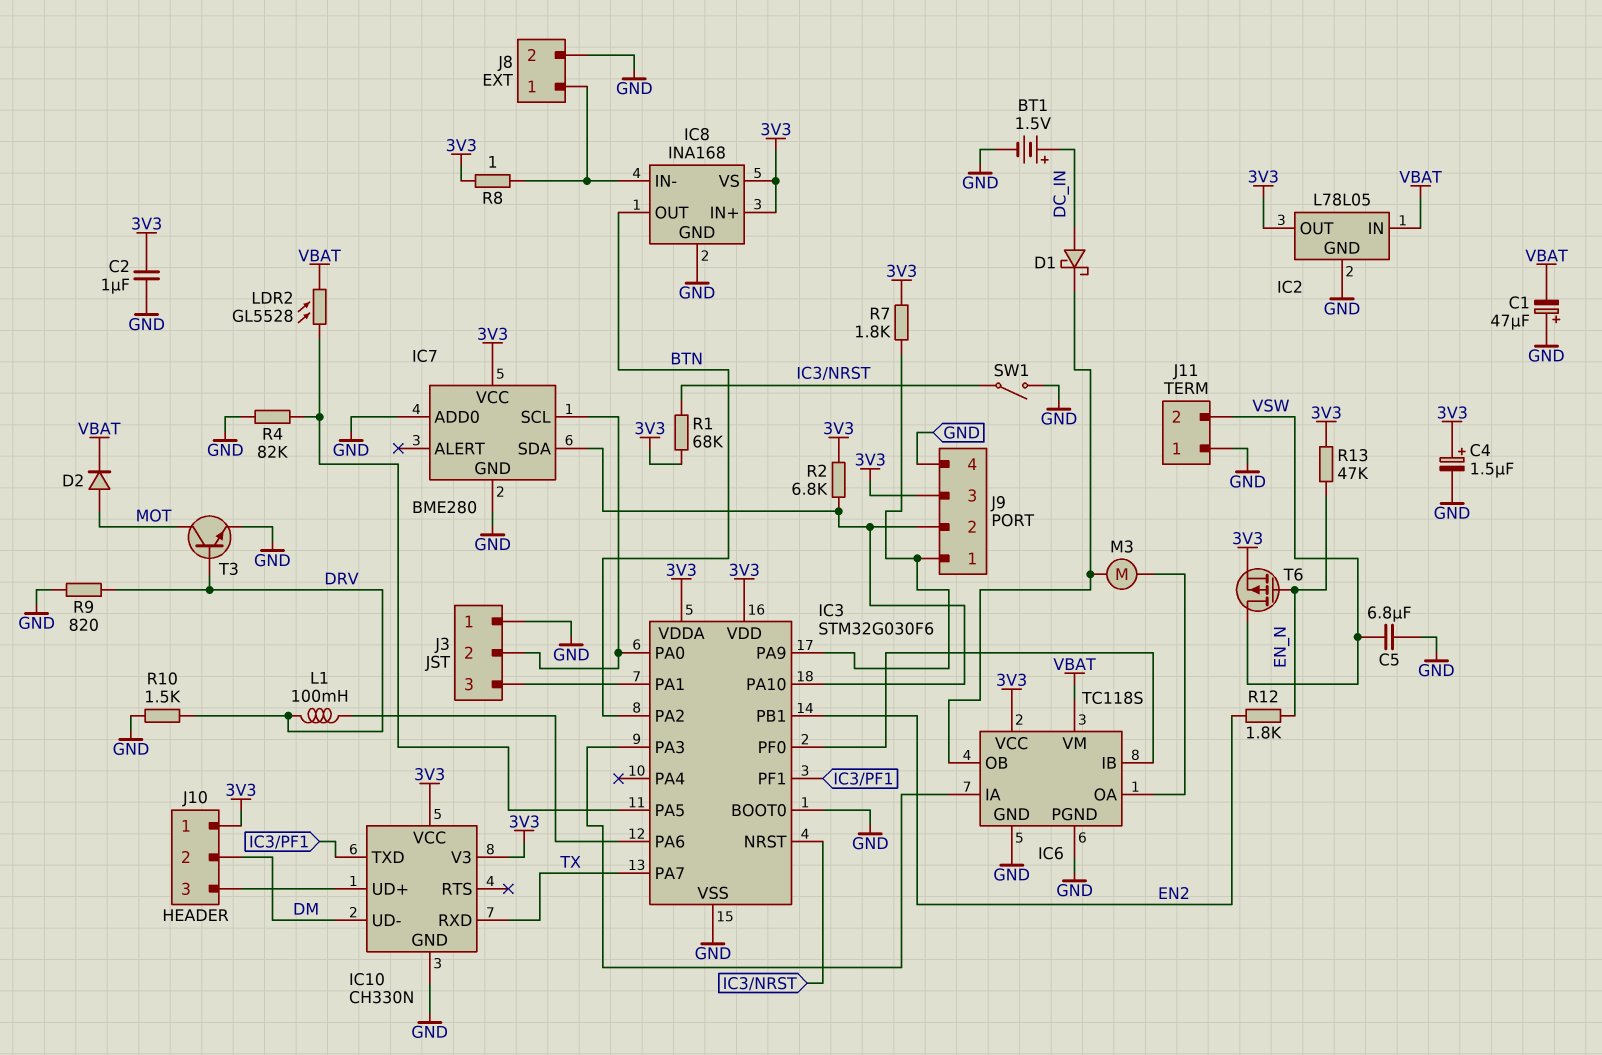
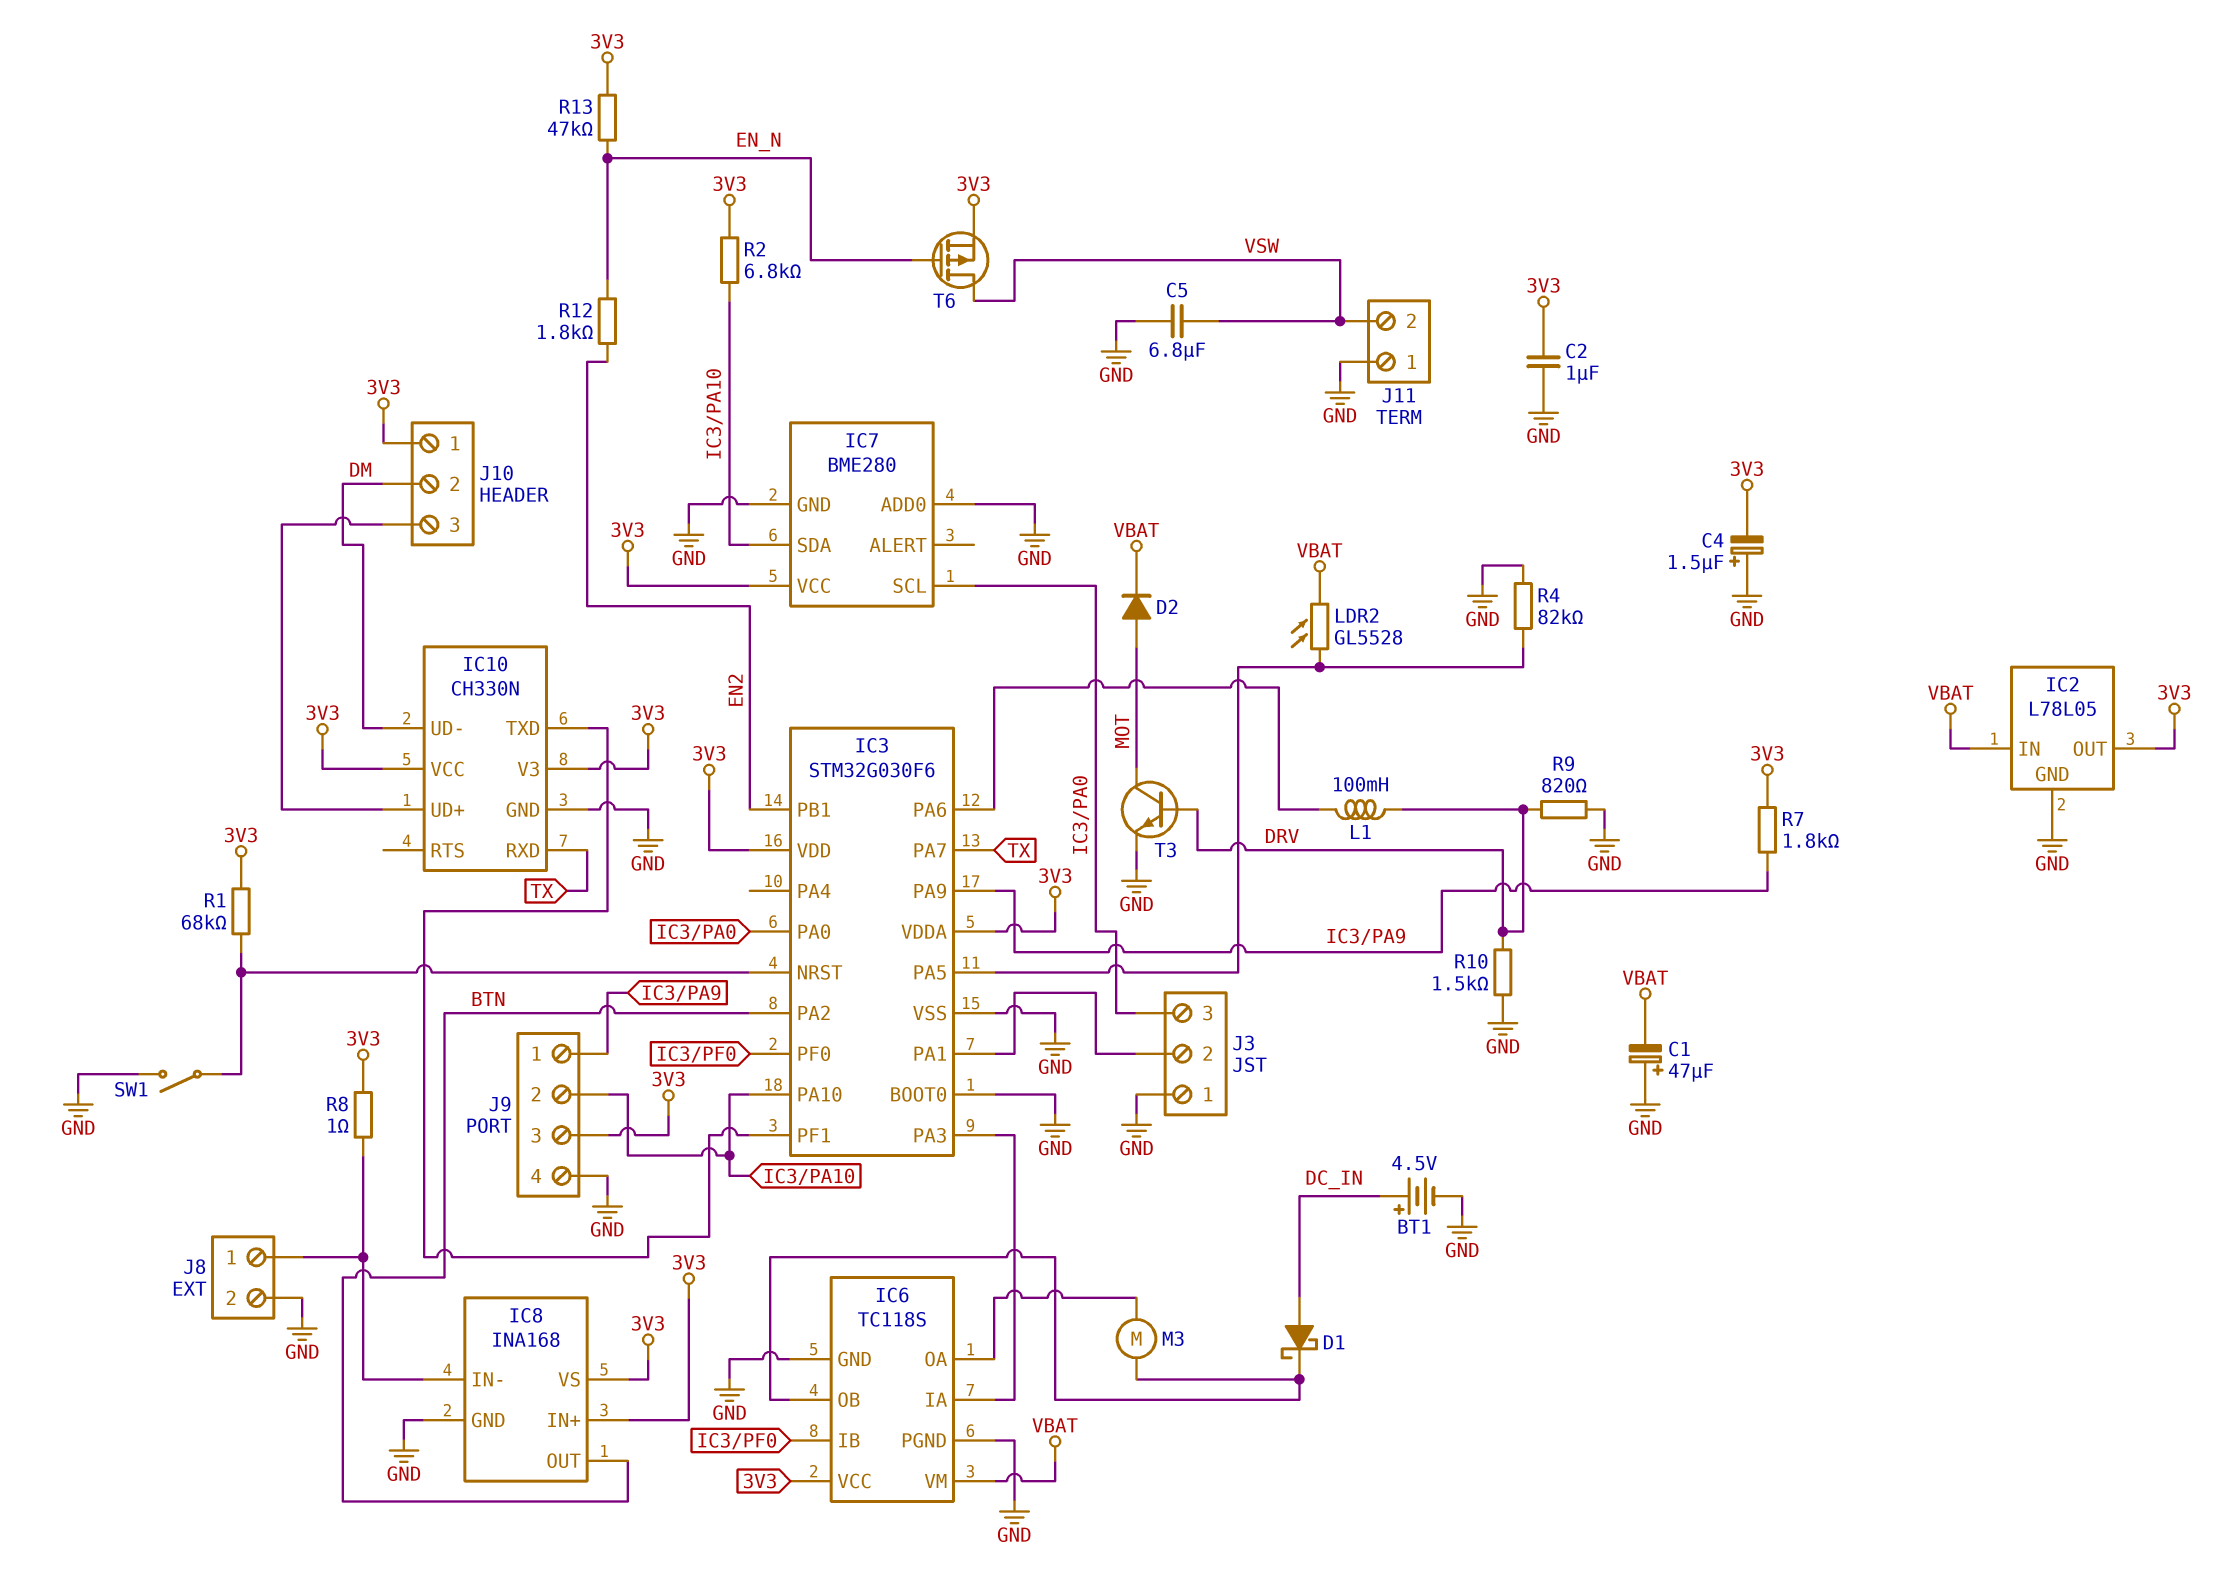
BT1: 1.5V (plus DC_IN, minus GND) -> 4.5V (plus DC_IN, minus GND)
C4: 1.5uF (plus 3V3, minus GND) -> 1.5uF (plus GND, minus 3V3)
J3 pin 2: IC3/PA0 -> IC3/PA1
J3 pin 3: IC3/PA1 -> IC3/PA0

